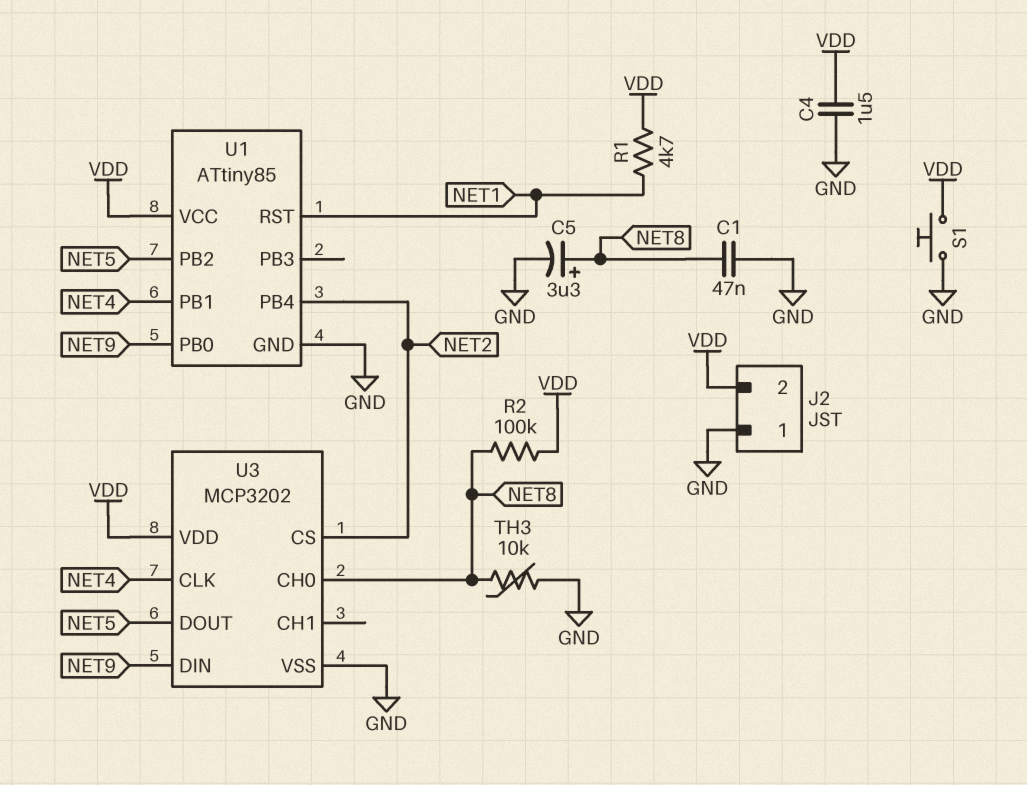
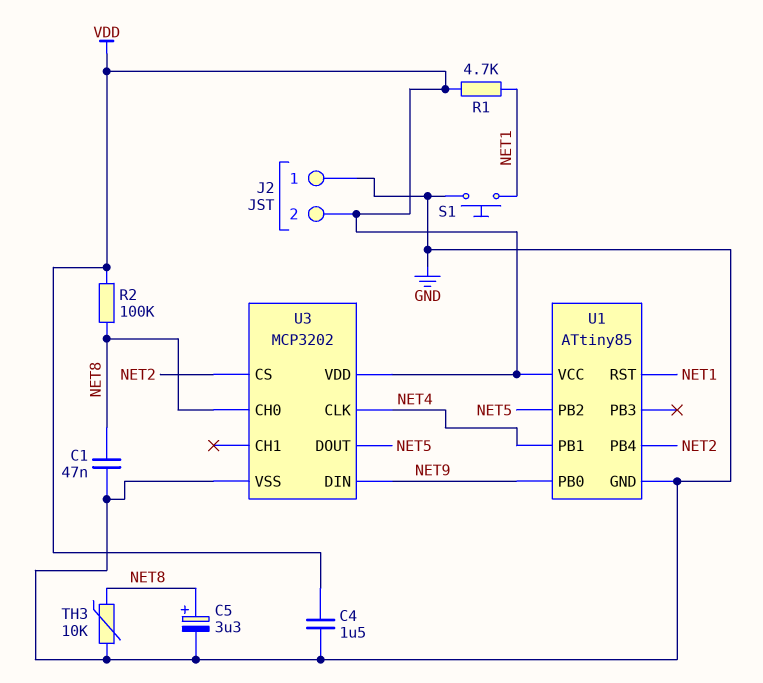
S1: button (GND, VDD) -> button (GND, NET1)

